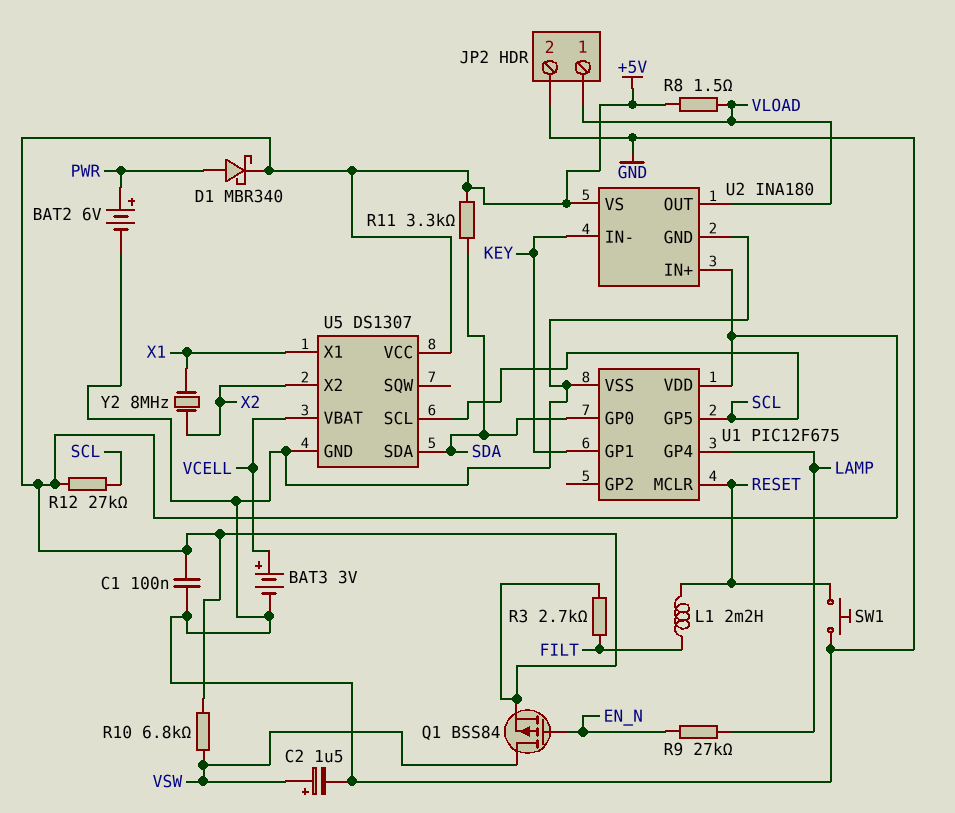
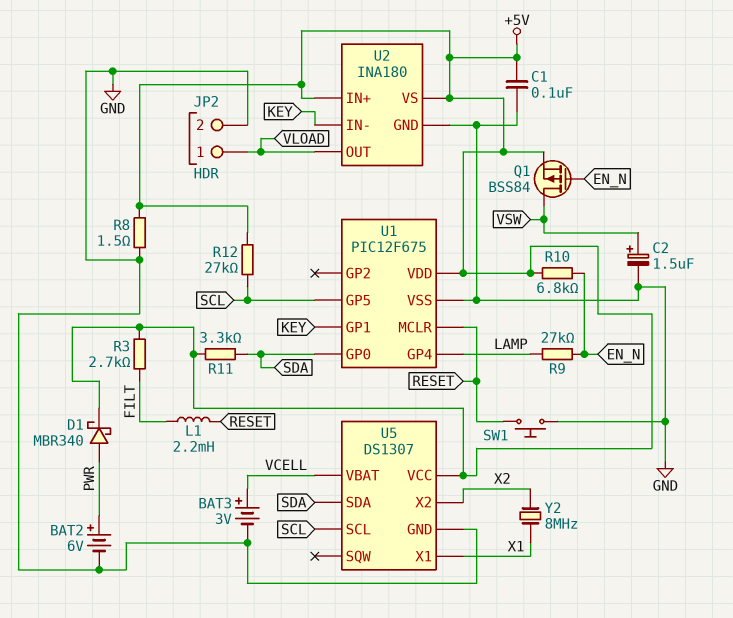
R8: 1.5 (+5V, VLOAD) -> 1.5 (+5V, GND)
R10: 6.8k (+5V, VSW) -> 6.8k (+5V, EN_N)

